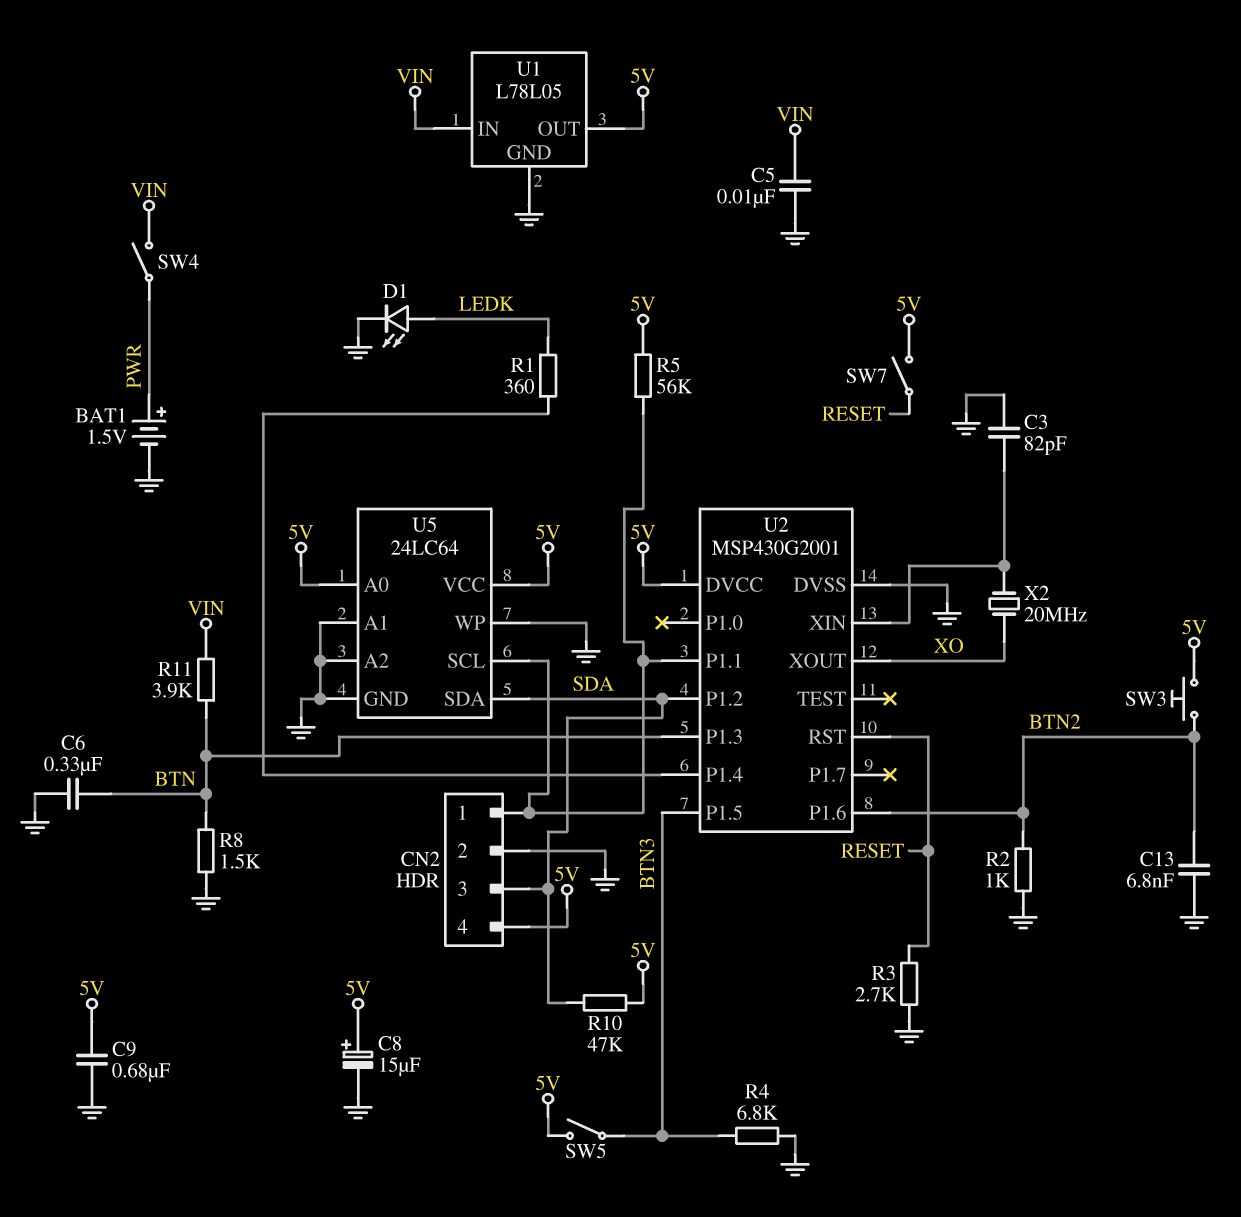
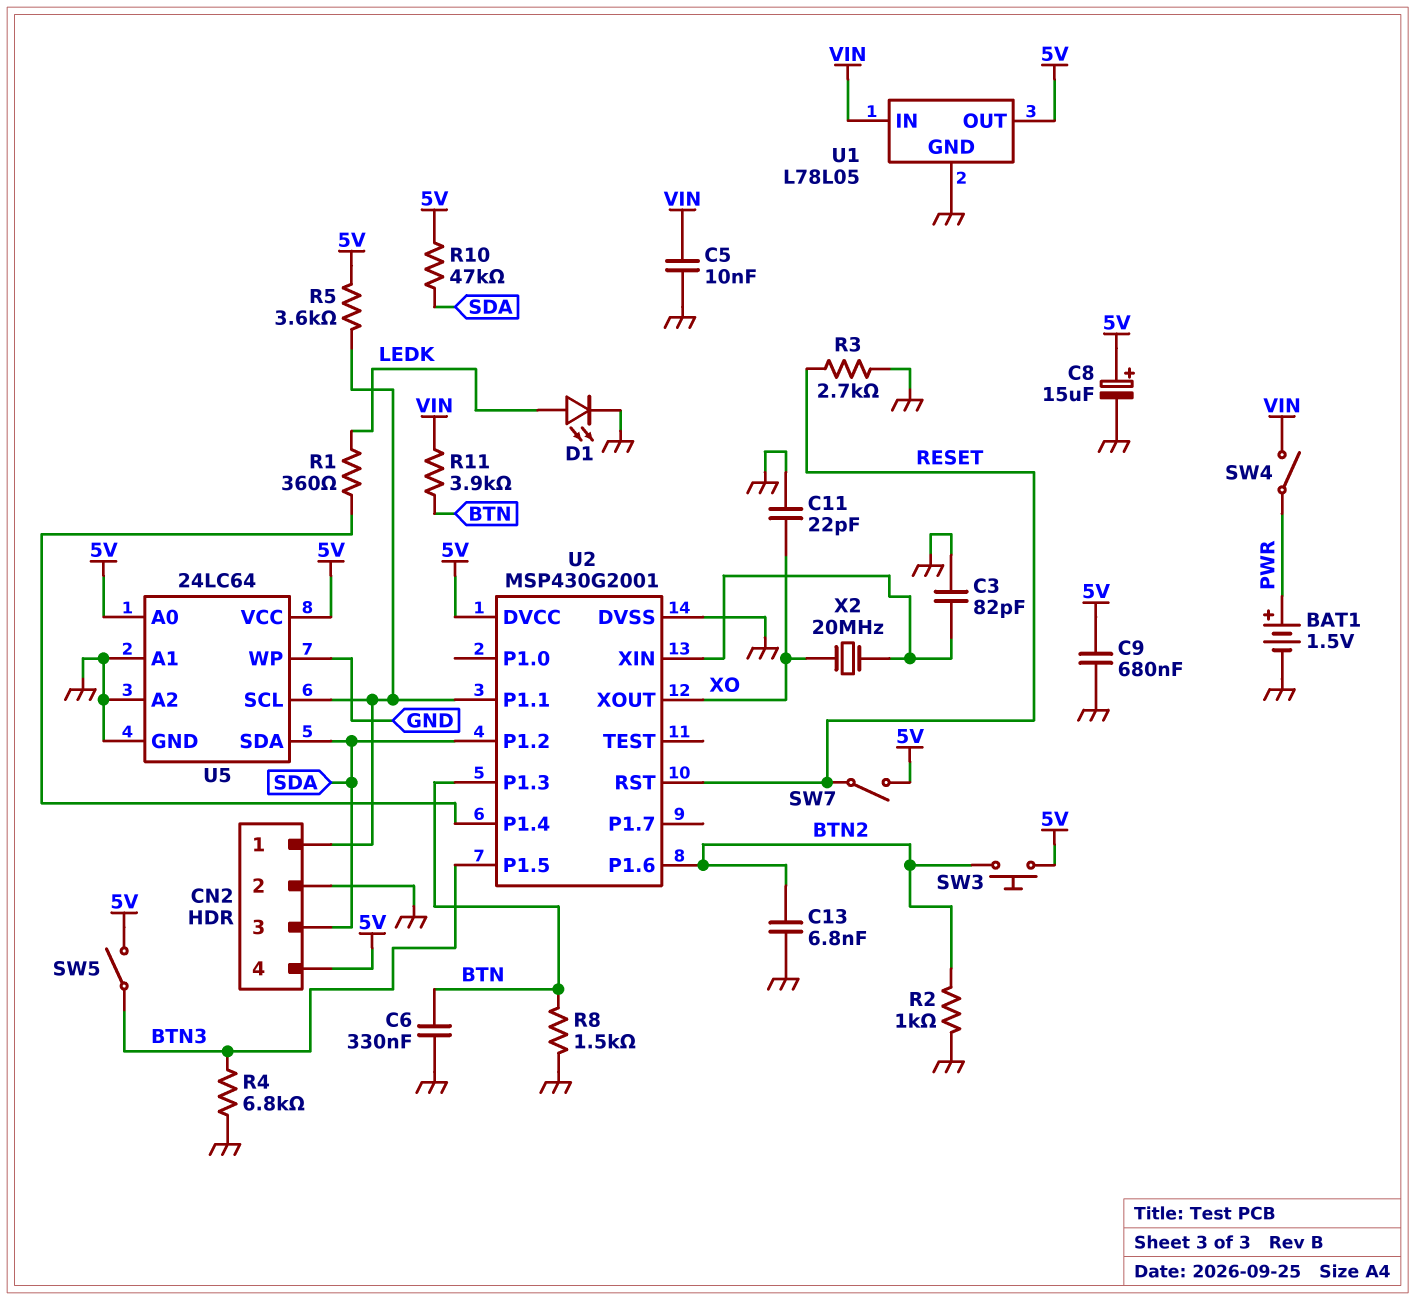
C11: none -> 22pF (GND, XO)
R5: 56k (5V, CN2/1) -> 3.6k (5V, CN2/1)

